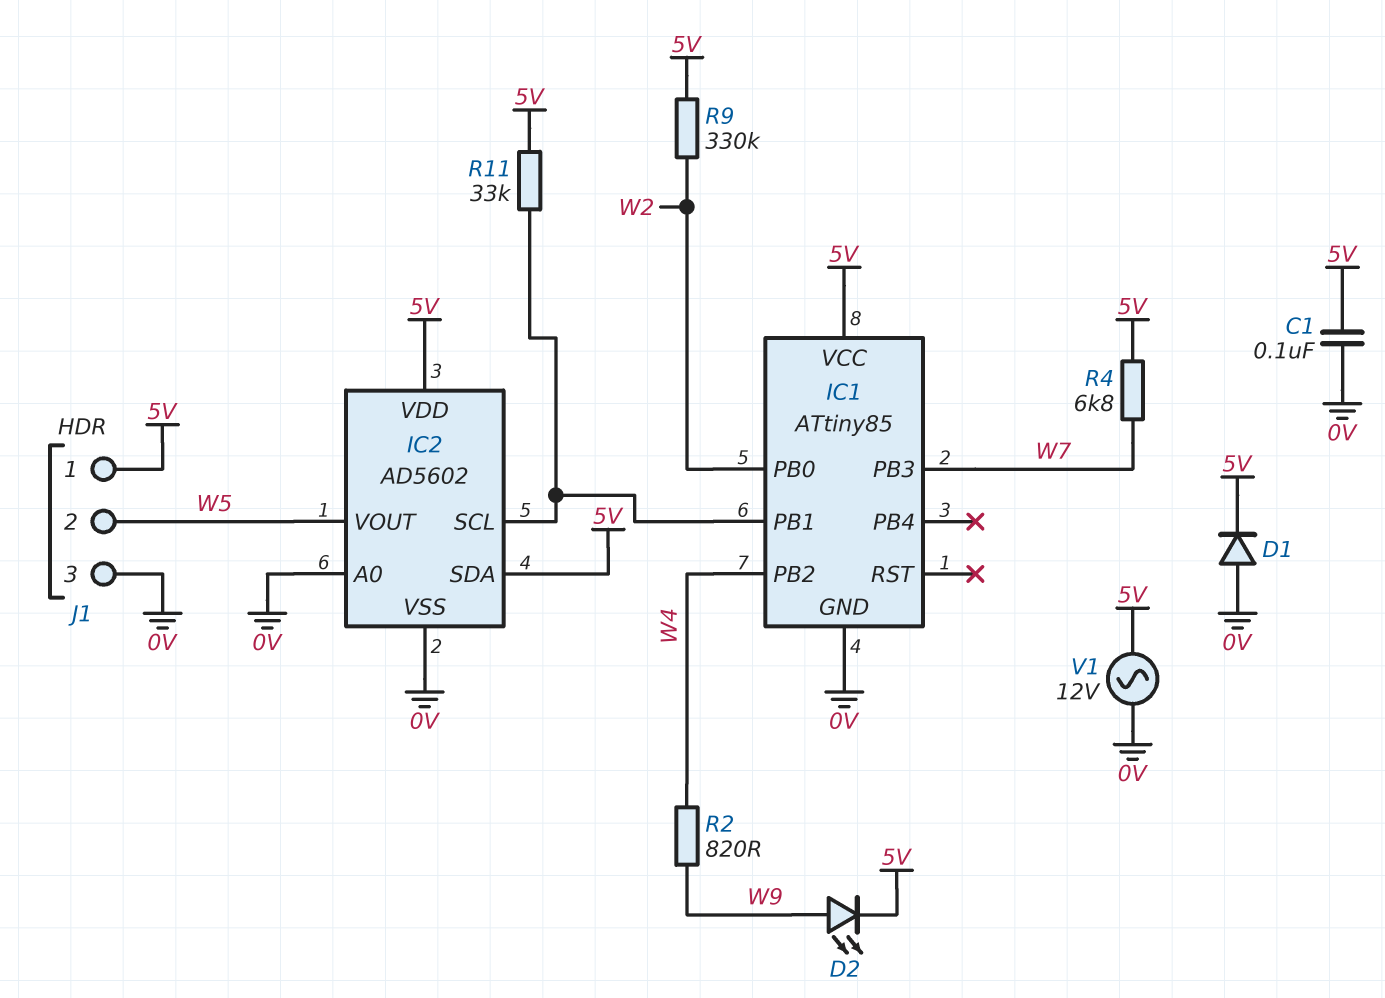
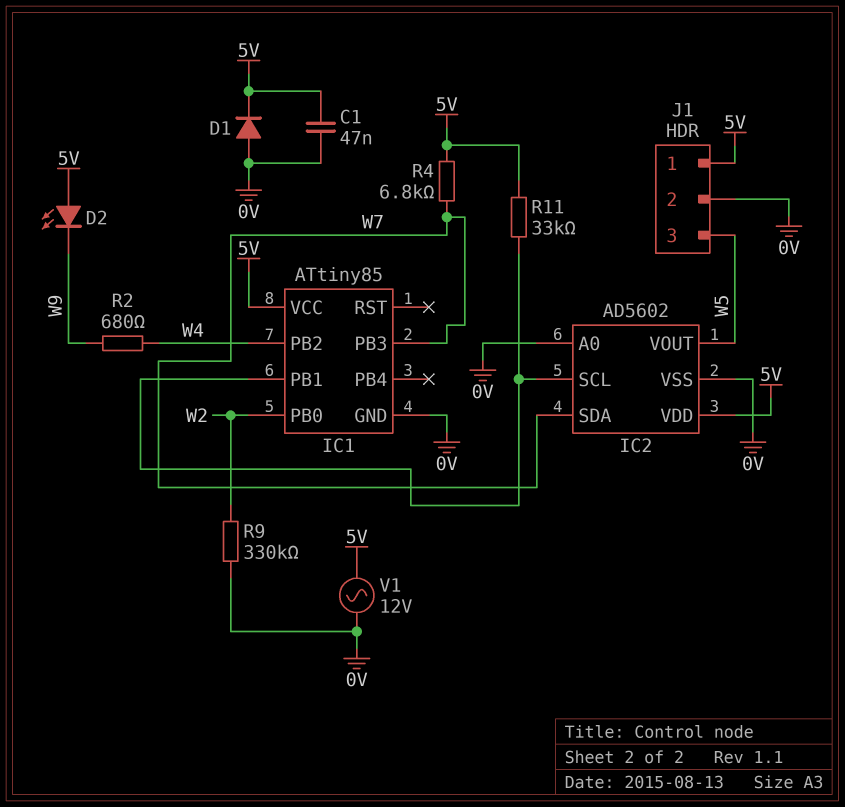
C1: 100nF (0V, 5V) -> 47nF (0V, 5V)
D2: LED (A W9, K 5V) -> LED (A 5V, K W9)
IC2 pin SDA: 5V -> W7
J1 pin 2: W5 -> 0V
J1 pin 3: 0V -> W5
R2: 820 (W4, W9) -> 680 (W4, W9)
R9: 330k (5V, W2) -> 330k (0V, W2)

